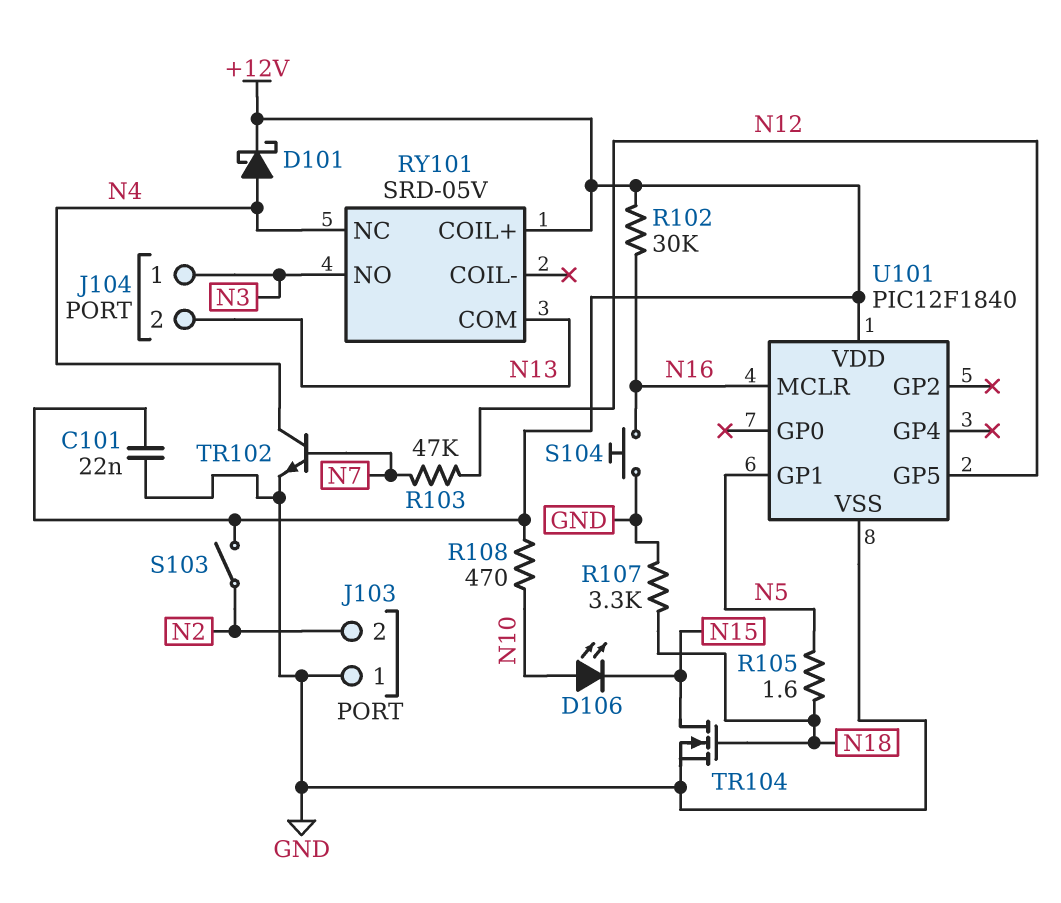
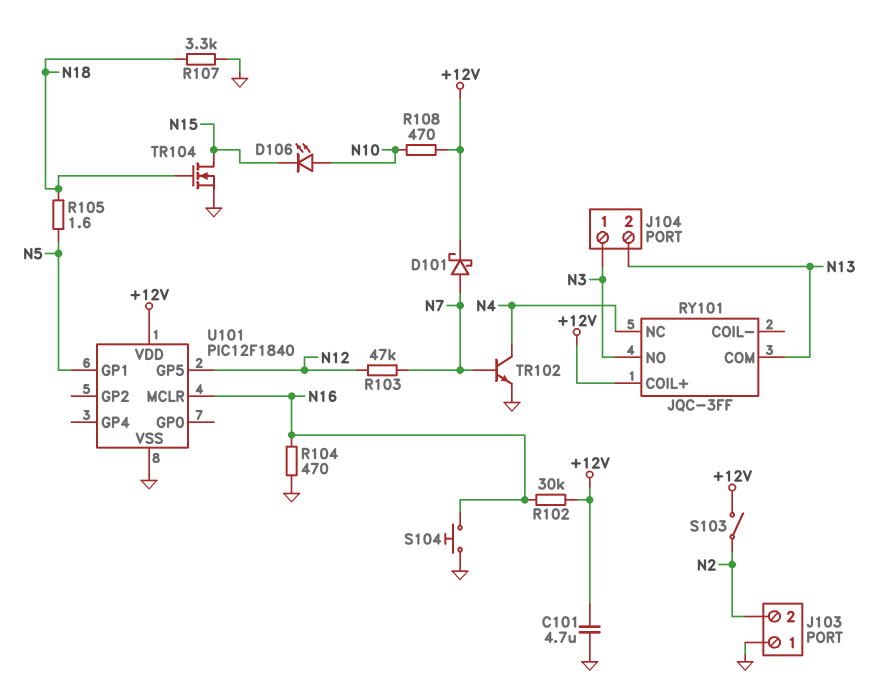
C101: 22nF (+12V, GND) -> 4.7uF (+12V, GND)
D101: schottky (A N4, K +12V) -> schottky (A N7, K +12V)
R104: none -> 470 (GND, N16)
RY101: SRD-05V -> JQC-3FF

